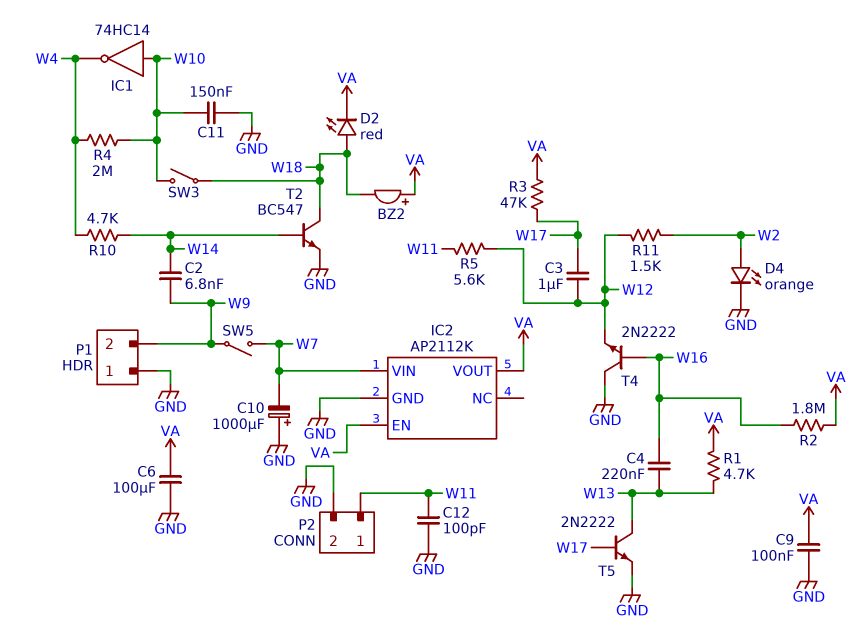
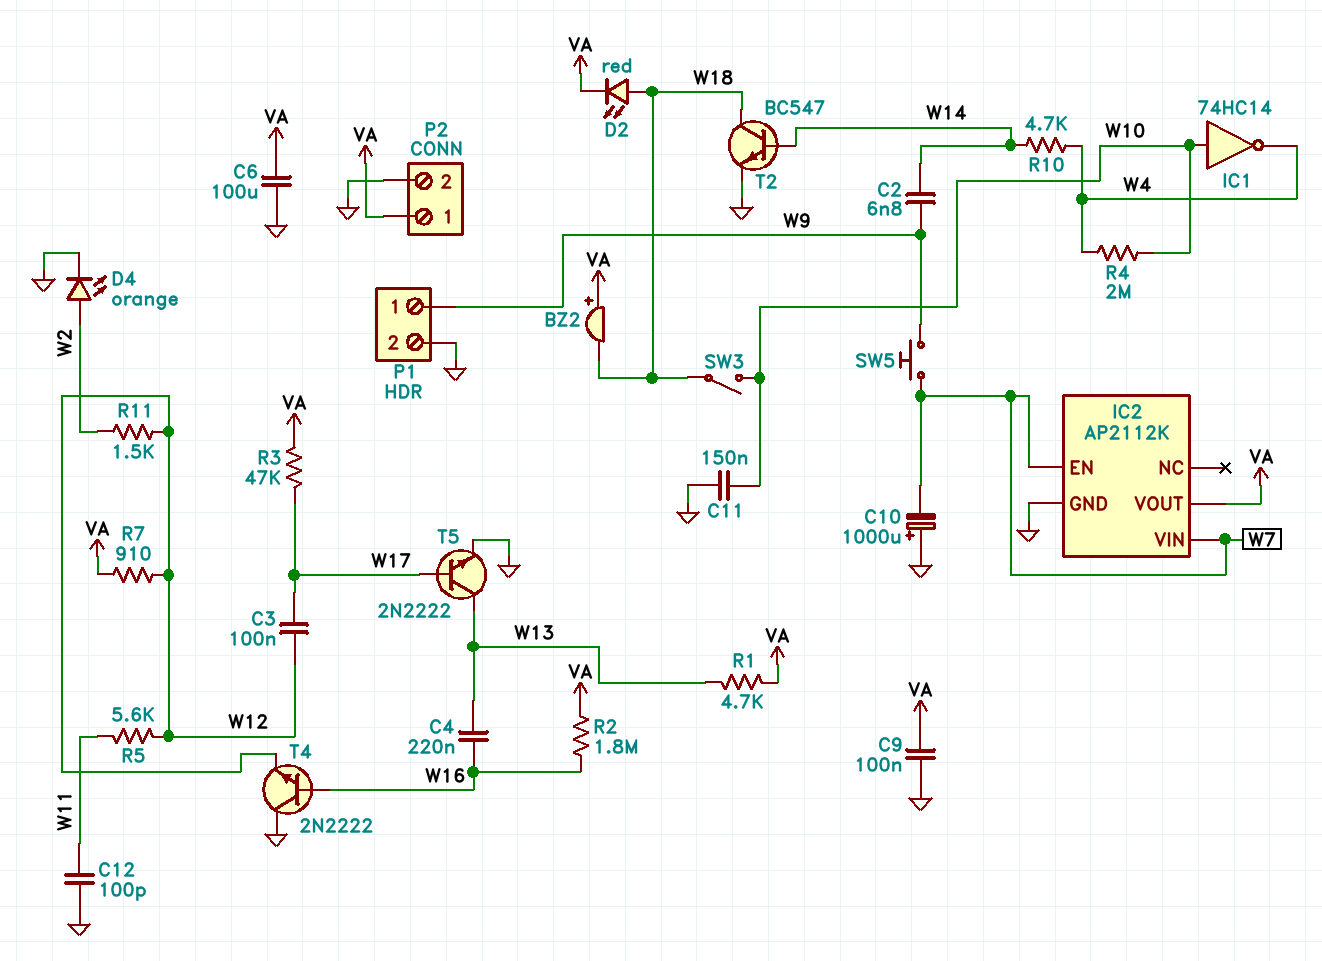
C3: 1uF (W12, W17) -> 100nF (W12, W17)
IC2 pin EN: VA -> W7
P1 pin 1: GND -> W9
P1 pin 2: W9 -> GND
P2 pin 1: W11 -> VA
R7: none -> 910 (VA, W12)
SW5: switch (W7, W9) -> button (W7, W9)

